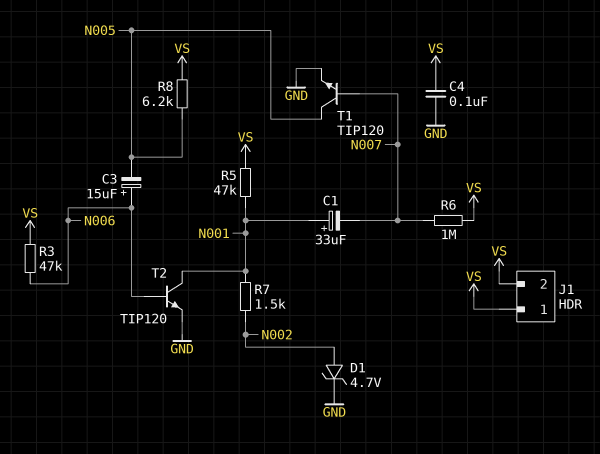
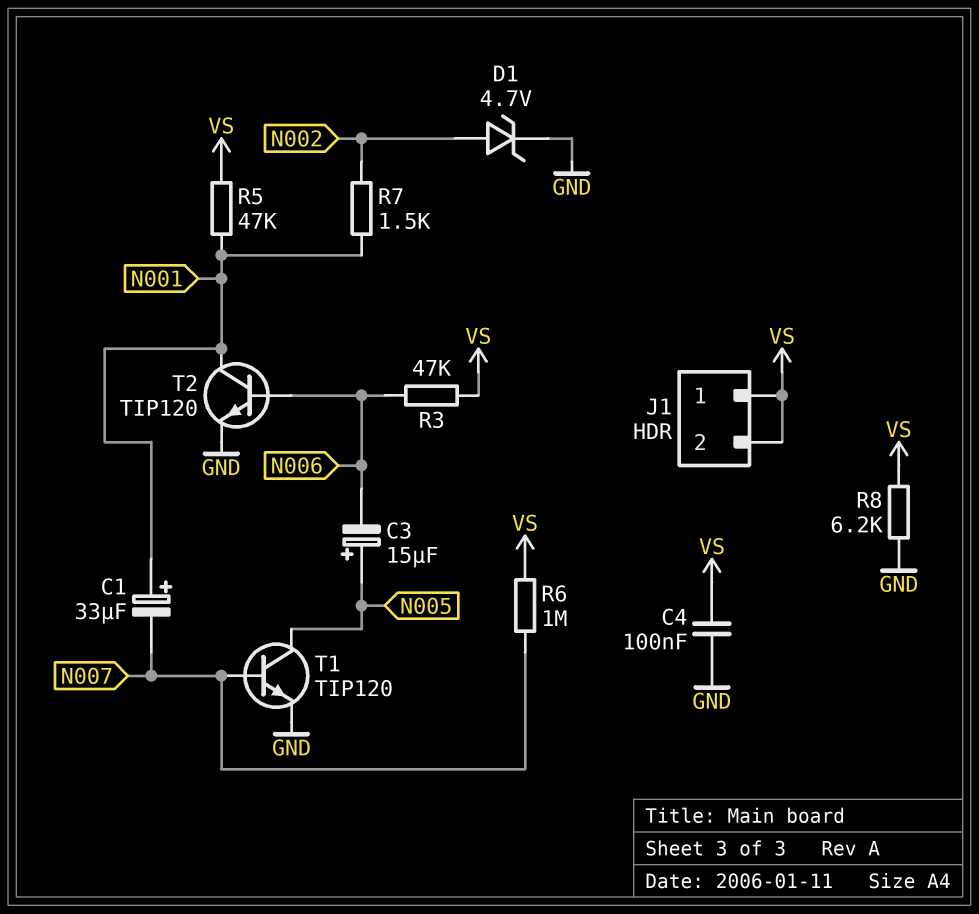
C3: 15uF (plus N006, minus N005) -> 15uF (plus N005, minus N006)
R8: 6.2k (N005, VS) -> 6.2k (GND, VS)

